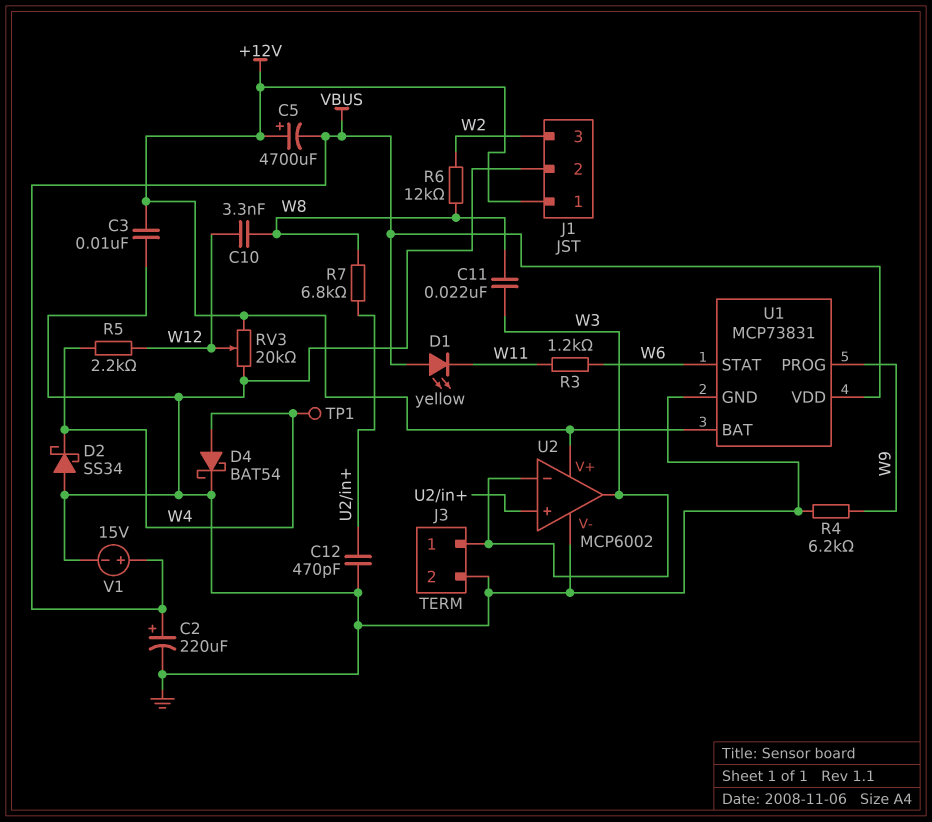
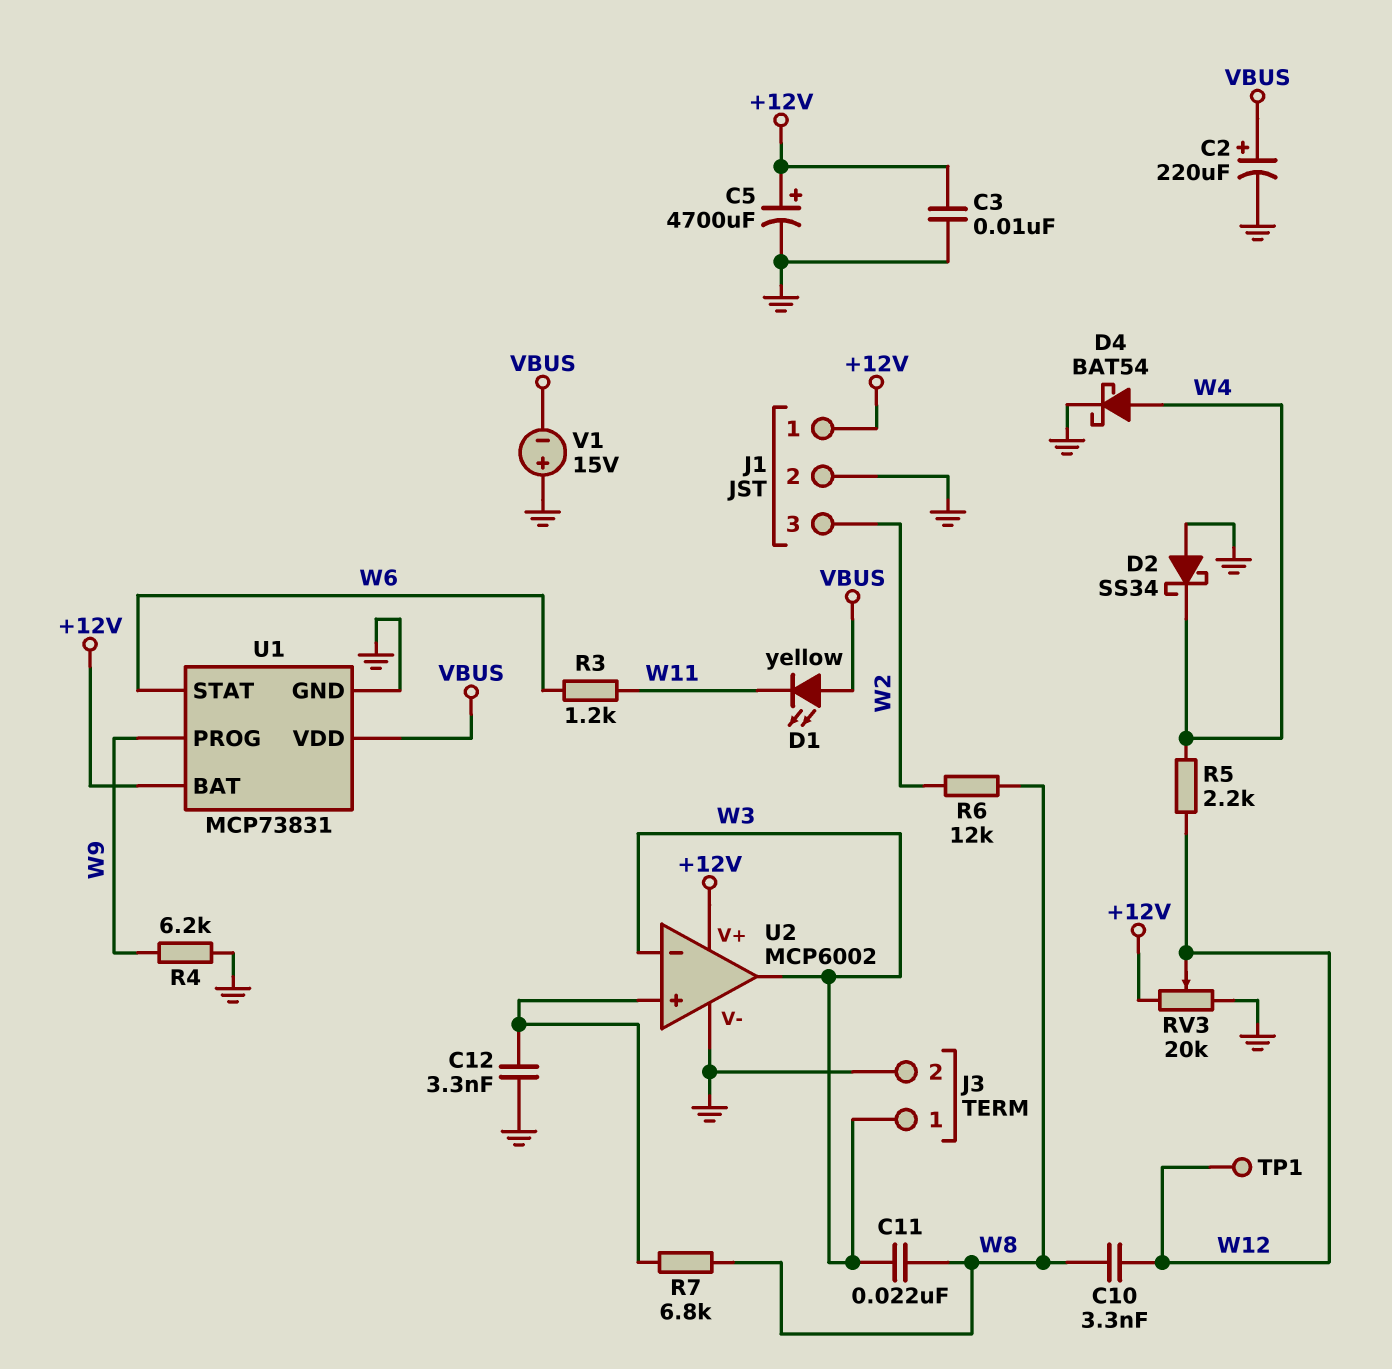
C5: 4700uF (plus +12V, minus VBUS) -> 4700uF (plus +12V, minus GND)
C12: 470pF (GND, U2/in+) -> 3.3nF (GND, U2/in+)
TP1: test point (W4) -> test point (W12)
V1: 15V (plus VBUS, minus GND) -> 15V (plus GND, minus VBUS)

